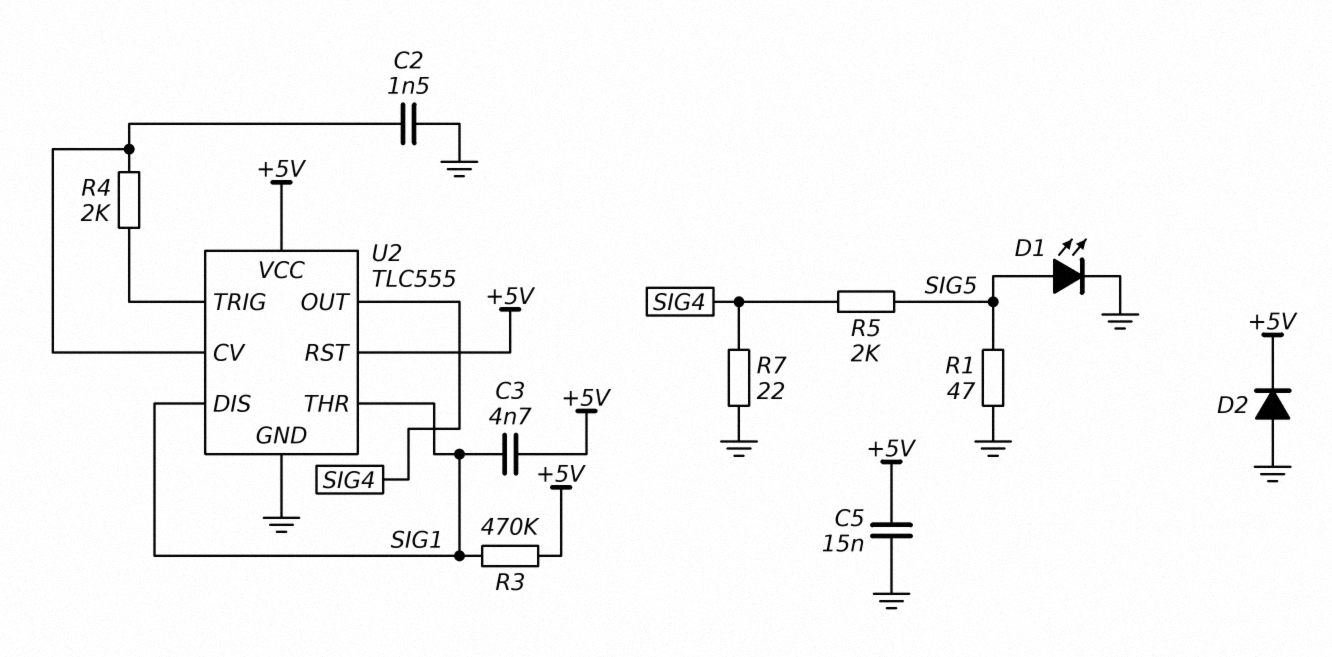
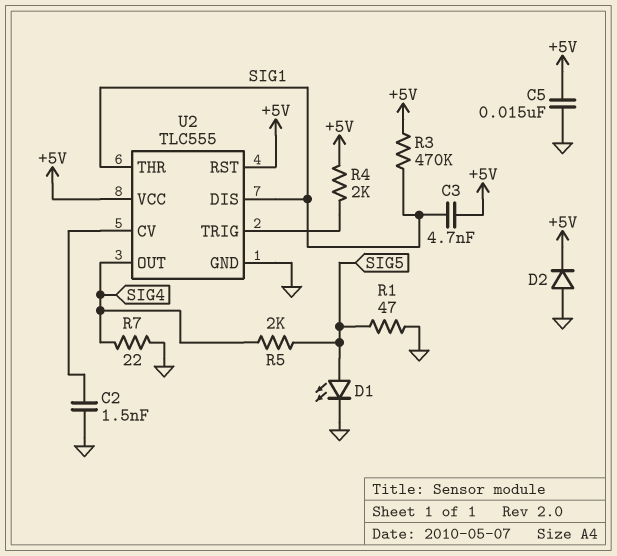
R4: 2k (U2/CV, U2/TRIG) -> 2k (+5V, U2/TRIG)

